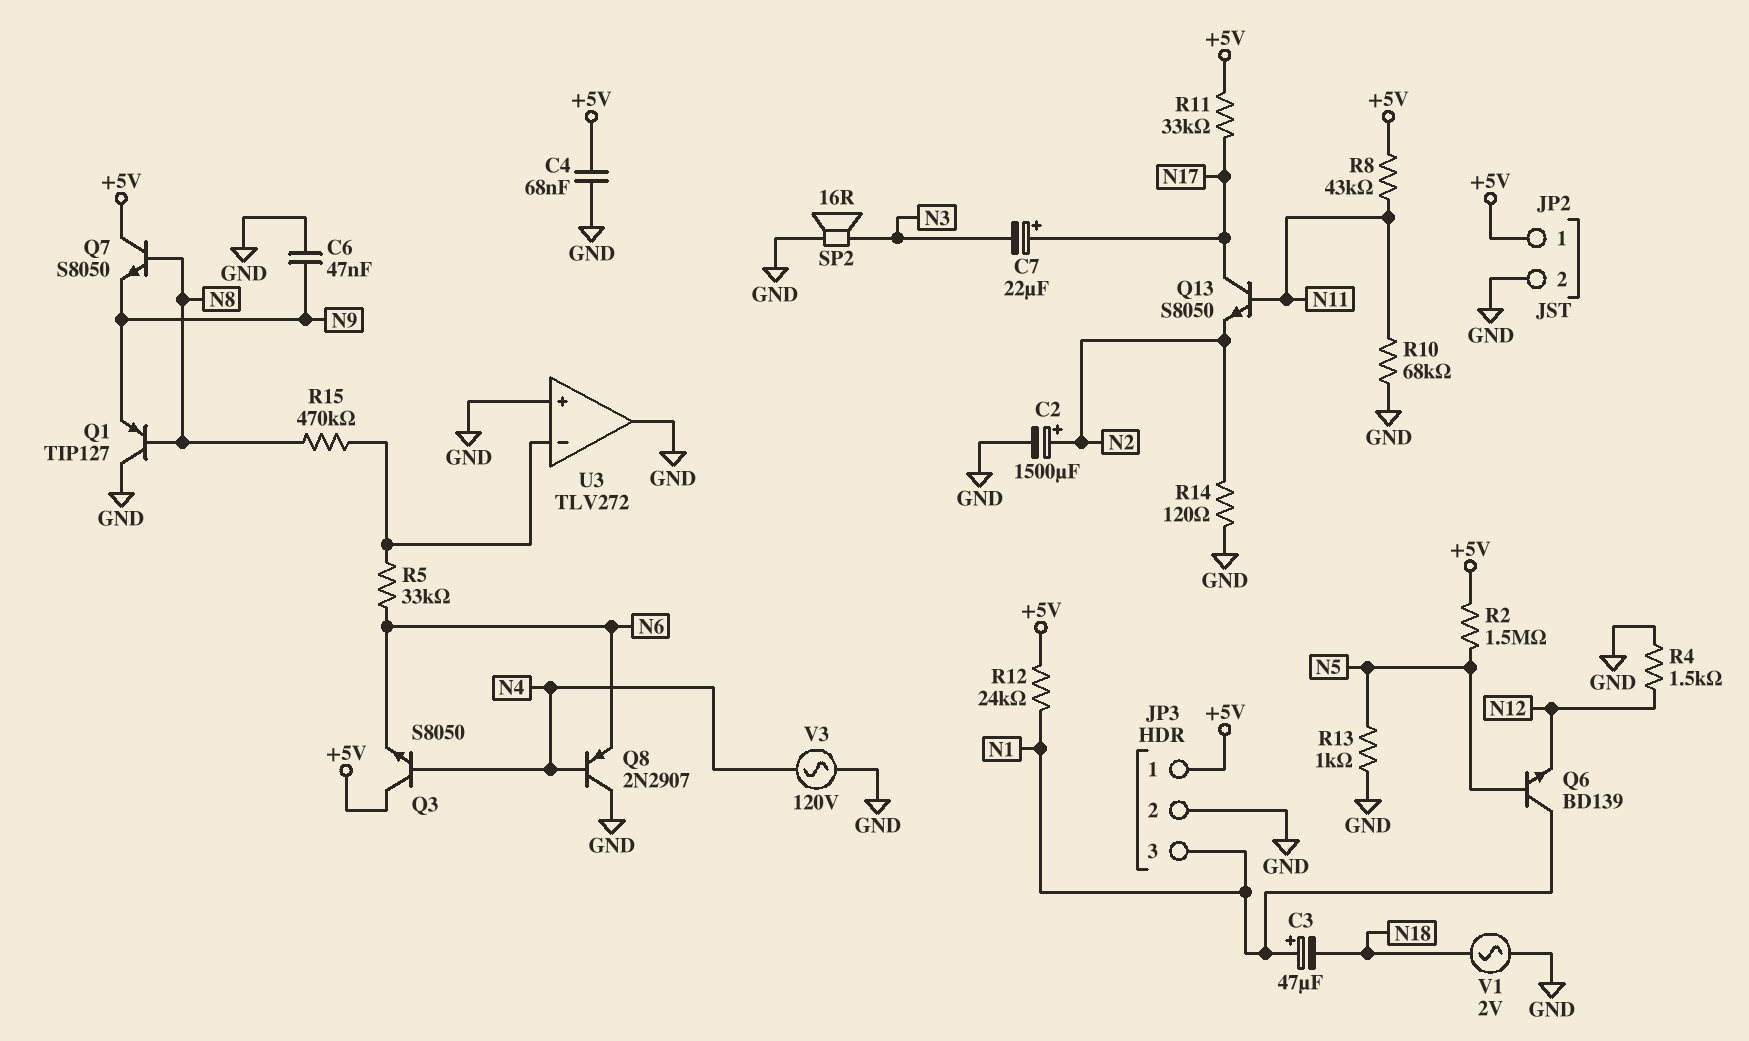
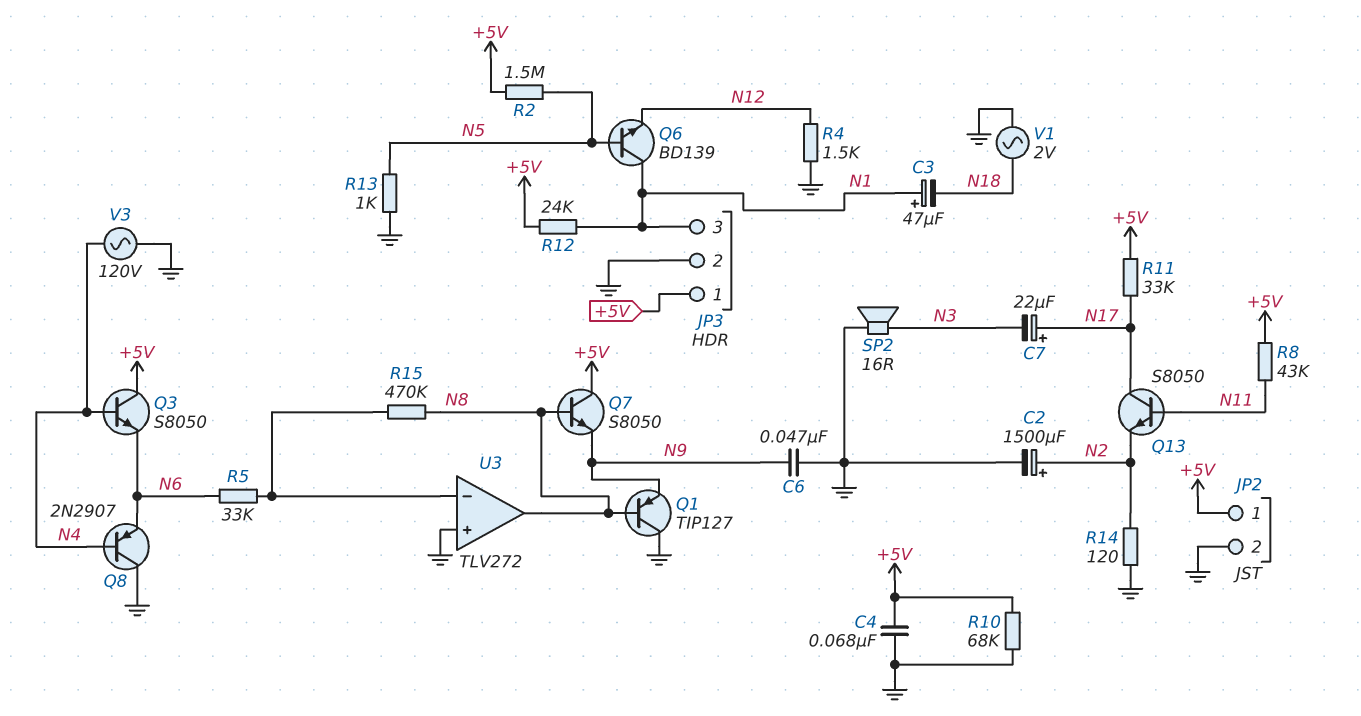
R10: 68k (GND, N11) -> 68k (+5V, GND)
U3 pin out: GND -> N8

